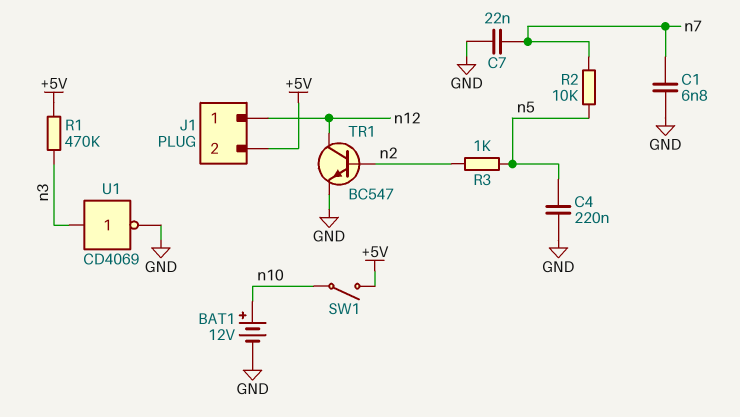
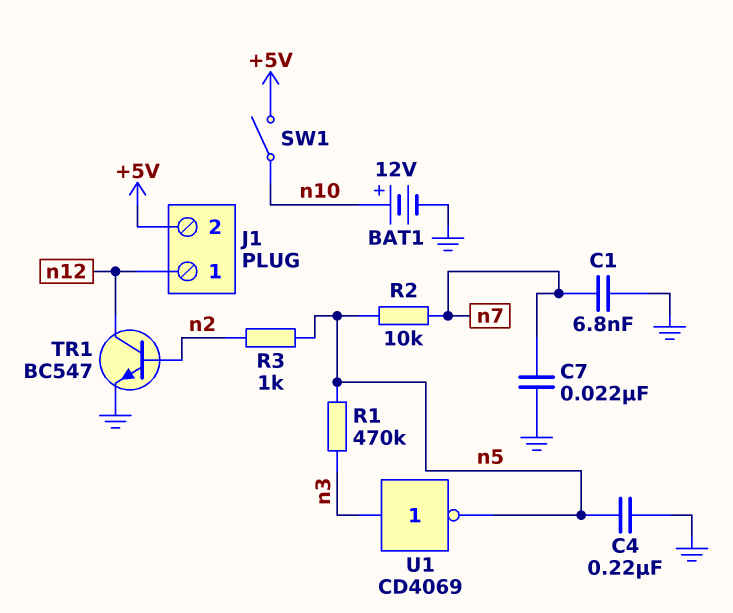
R1: 470k (+5V, n3) -> 470k (n3, n5)
U1: NOT CD4069 (in n3, out GND) -> NOT CD4069 (in n3, out n5)

